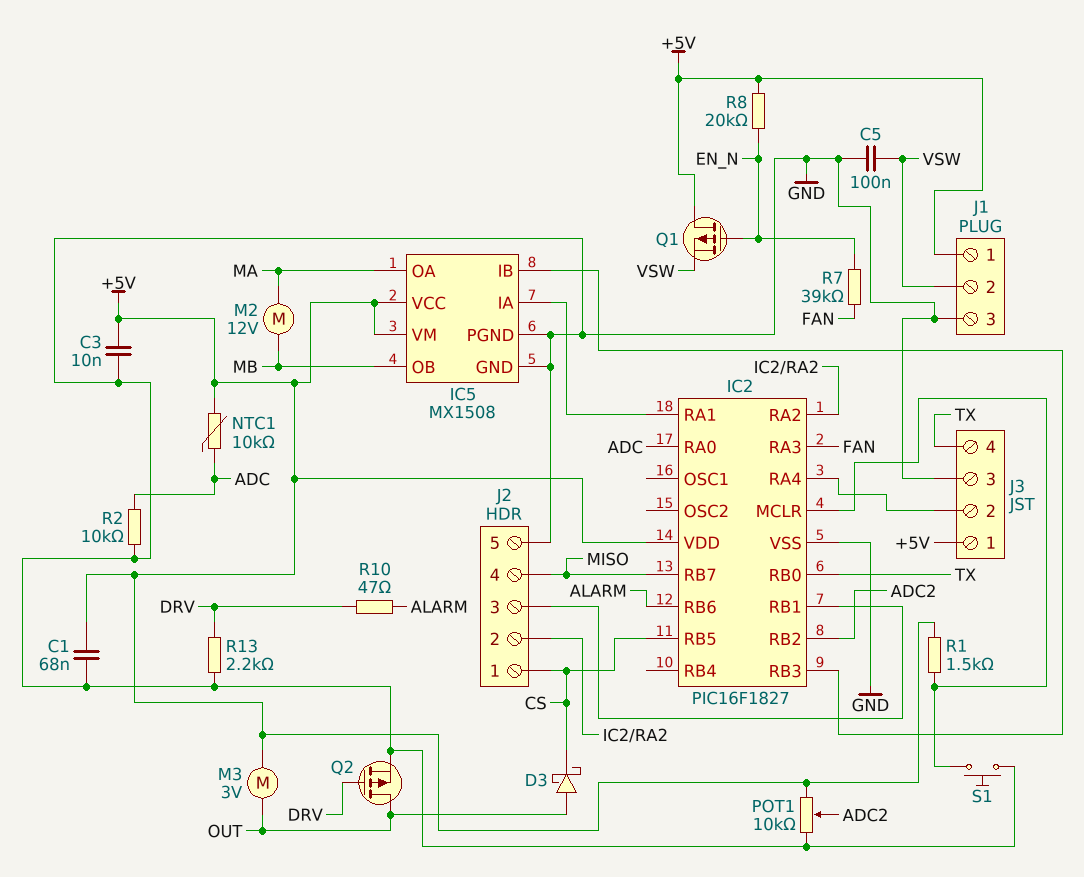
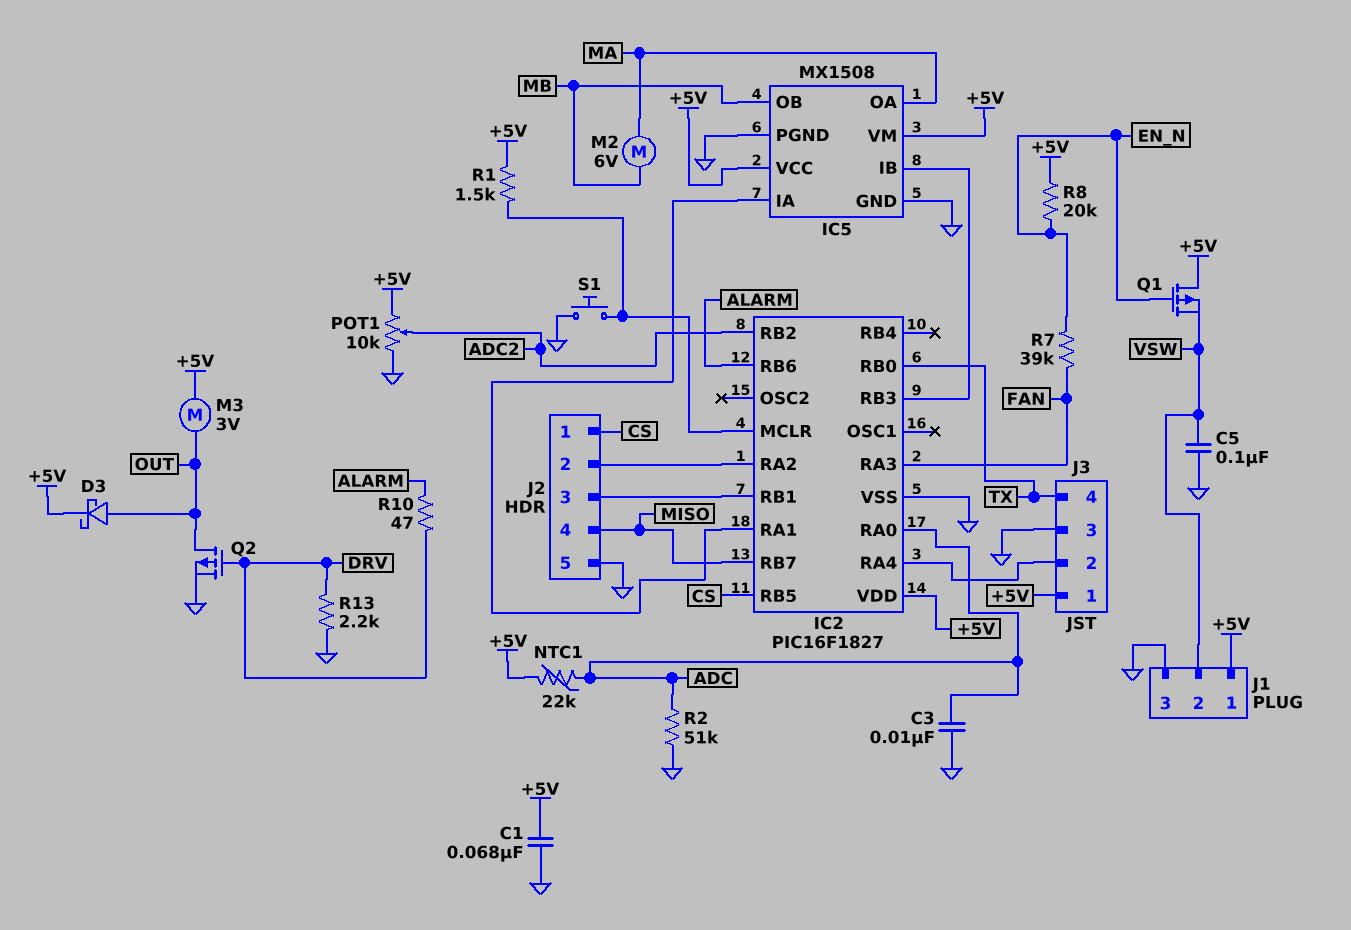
C3: 10nF (+5V, GND) -> 10nF (ADC, GND)
D3: schottky (A OUT, K CS) -> schottky (A OUT, K +5V)
M2: motor 12V (MA, MB) -> motor 6V (MA, MB)
NTC1: 10k (+5V, ADC) -> 22k (+5V, ADC)
R2: 10k (ADC, GND) -> 51k (ADC, GND)

